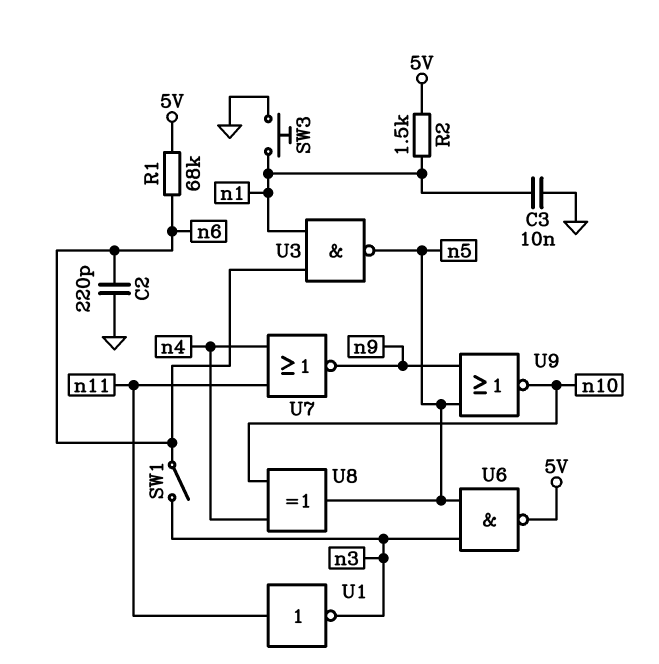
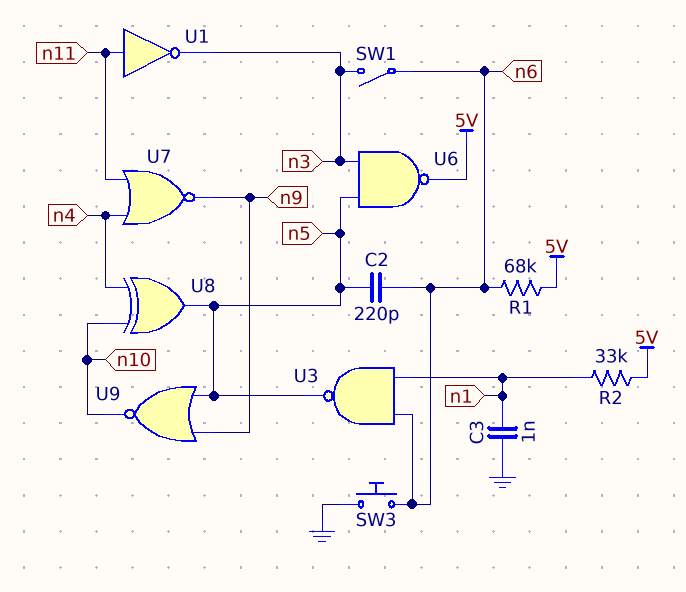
C2: 220pF (GND, n6) -> 220pF (n5, n6)
C3: 10nF (GND, n1) -> 1nF (GND, n1)
R2: 1.5k (5V, n1) -> 33k (5V, n1)
SW3: button (GND, n1) -> button (GND, n6)

